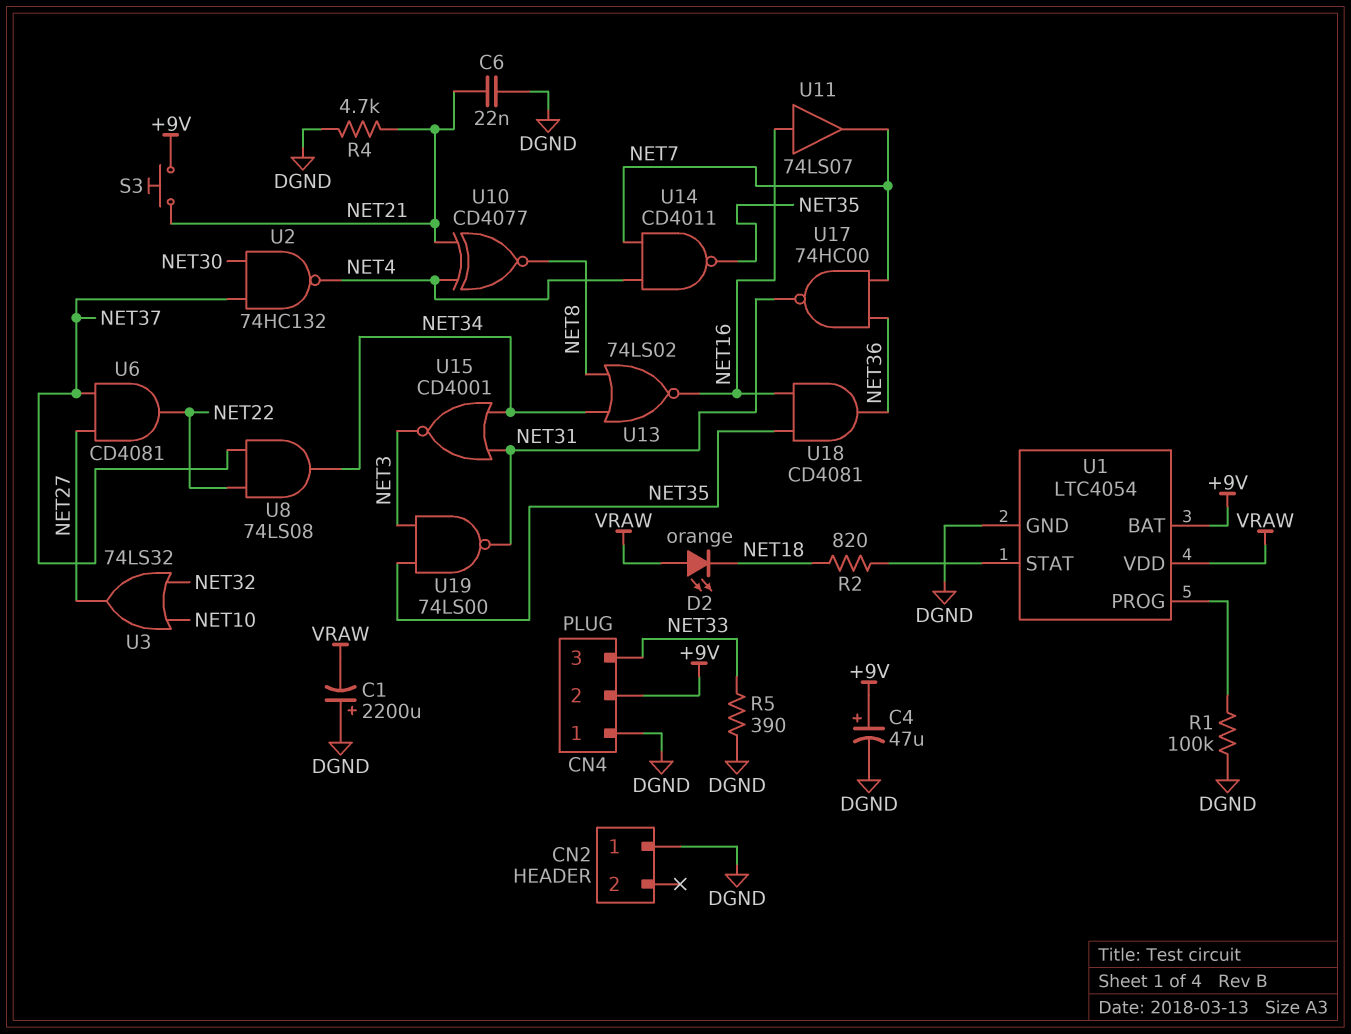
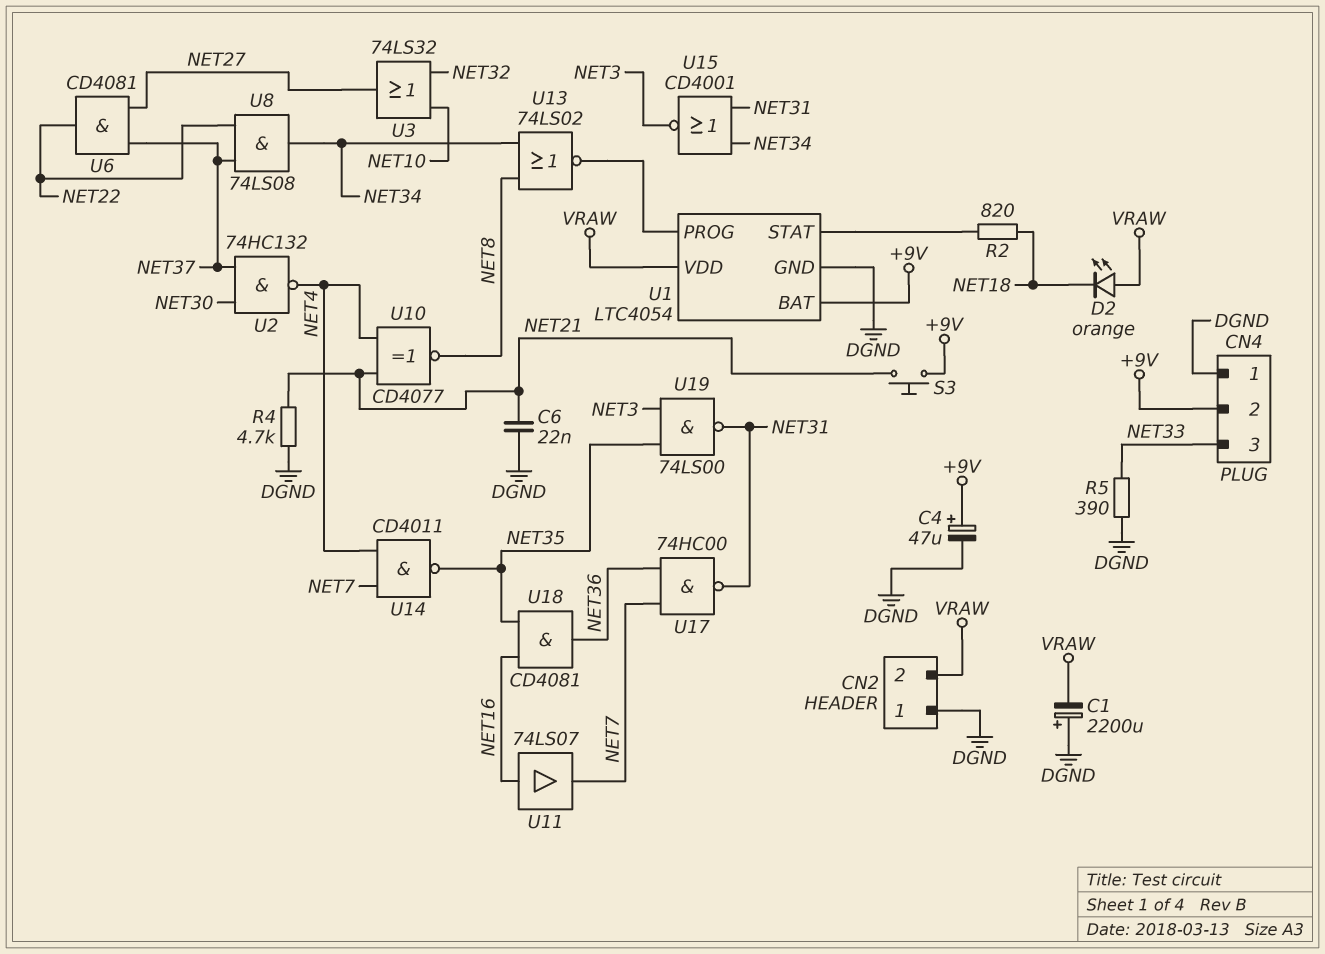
CN2 pin 2: none -> VRAW
R1: 100k (DGND, U1/PROG) -> none
U13: NOR 74LS02 (in NET8, in NET34, out NET16) -> NOR 74LS02 (in NET8, in NET34, out U1/PROG)

